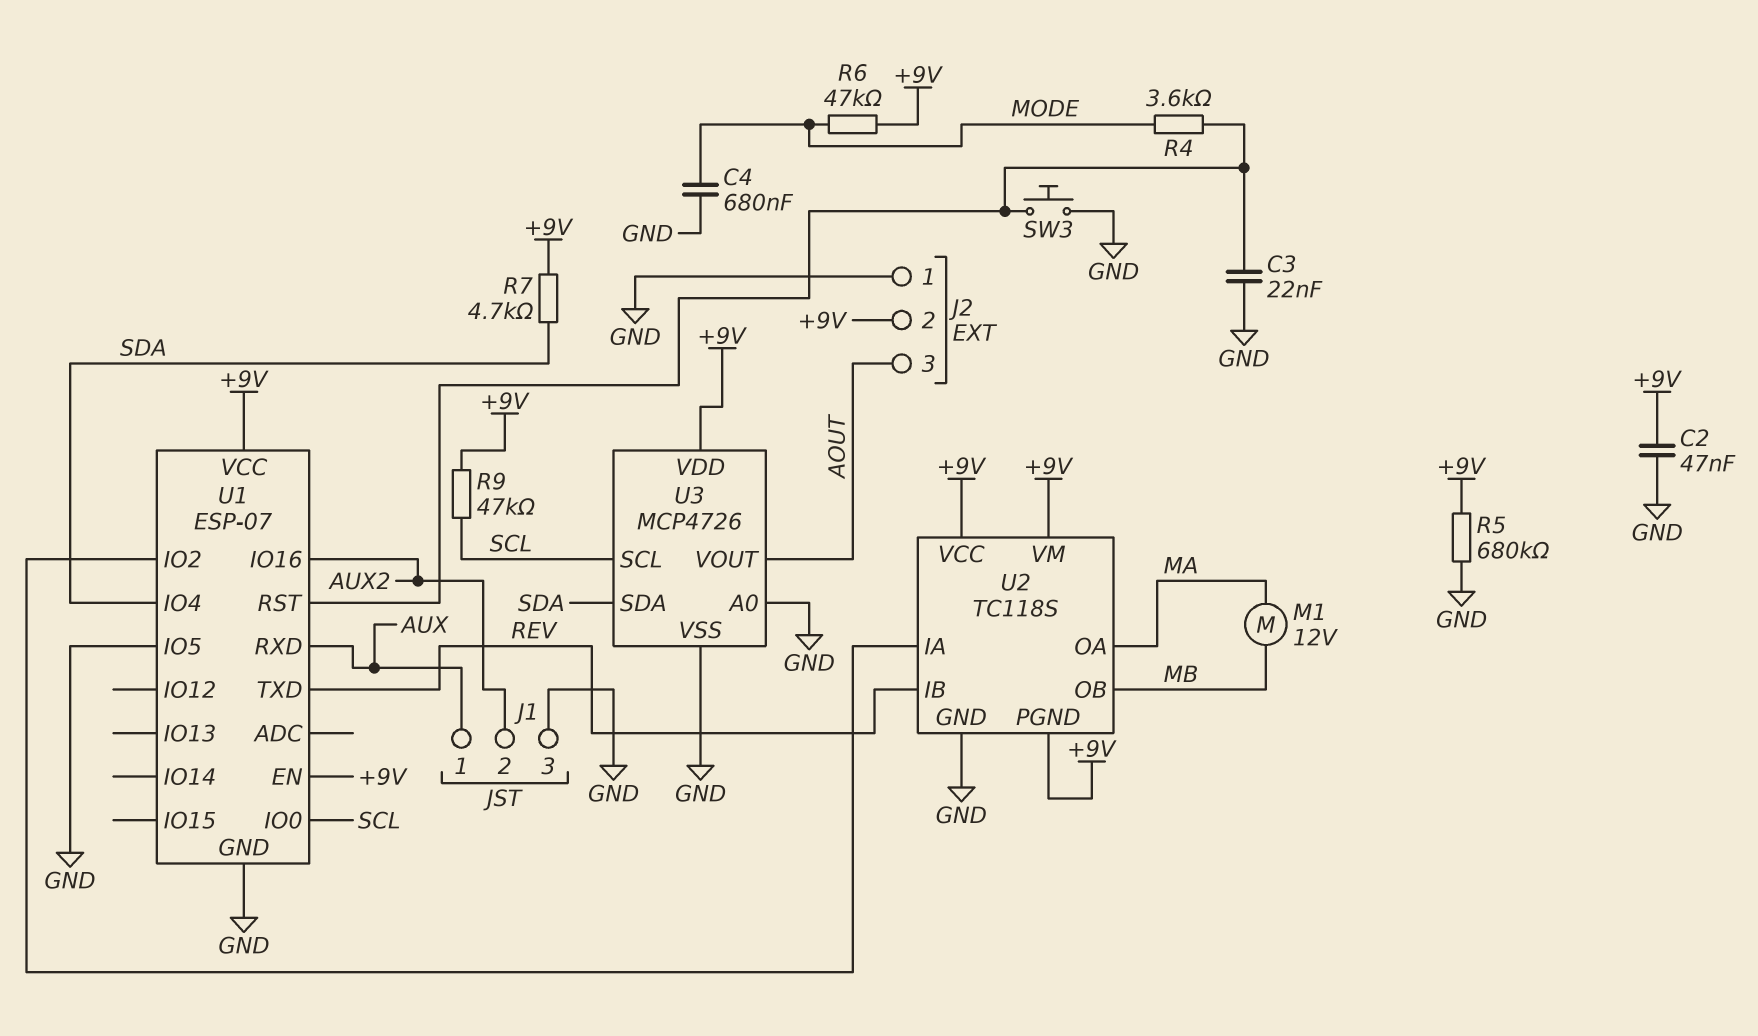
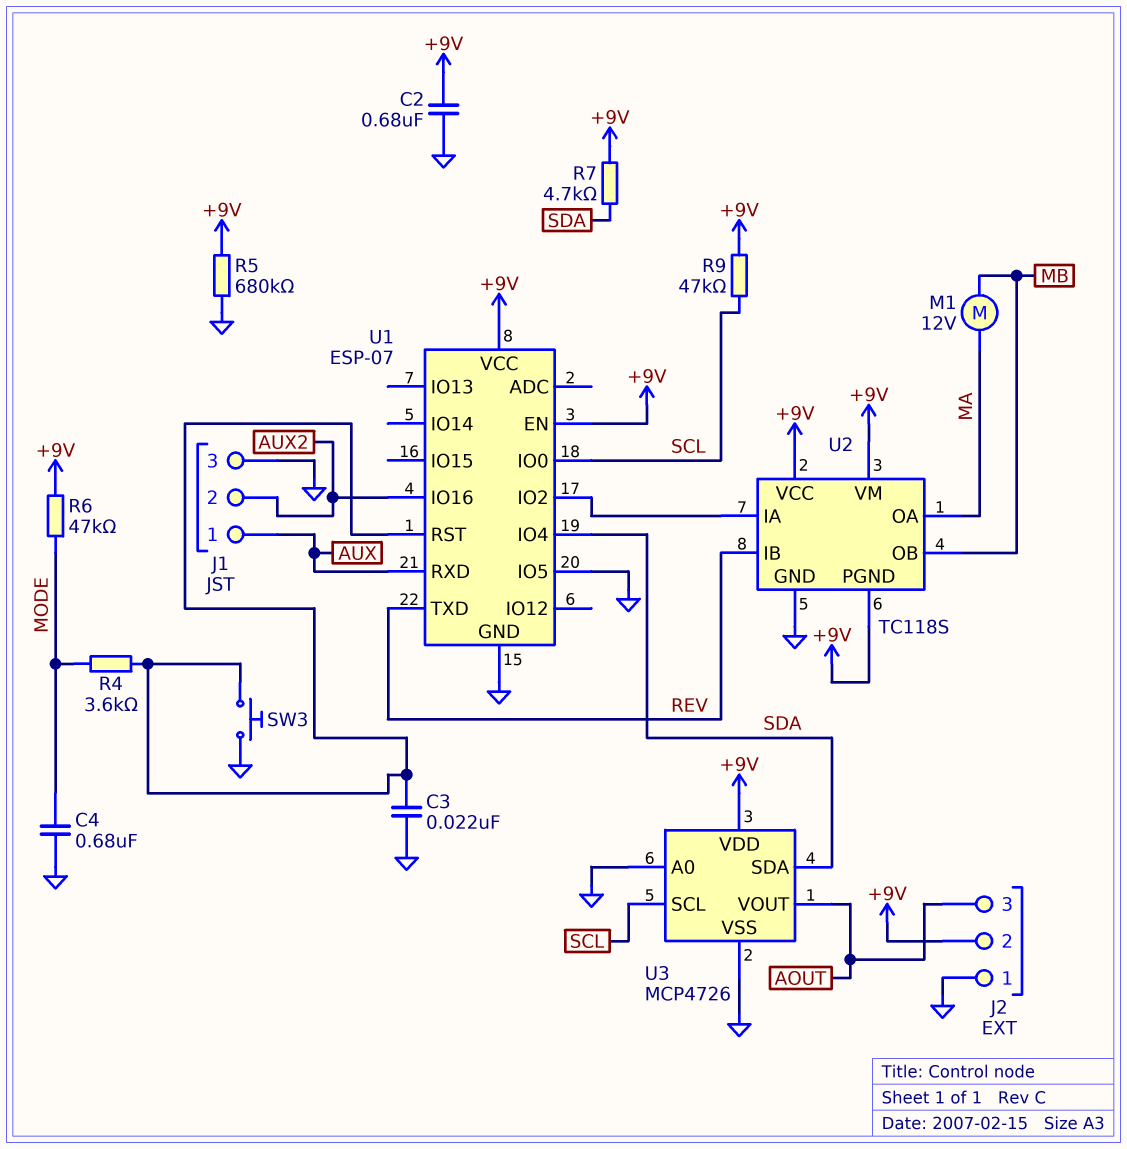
C2: 47nF (+9V, GND) -> 680nF (+9V, GND)

